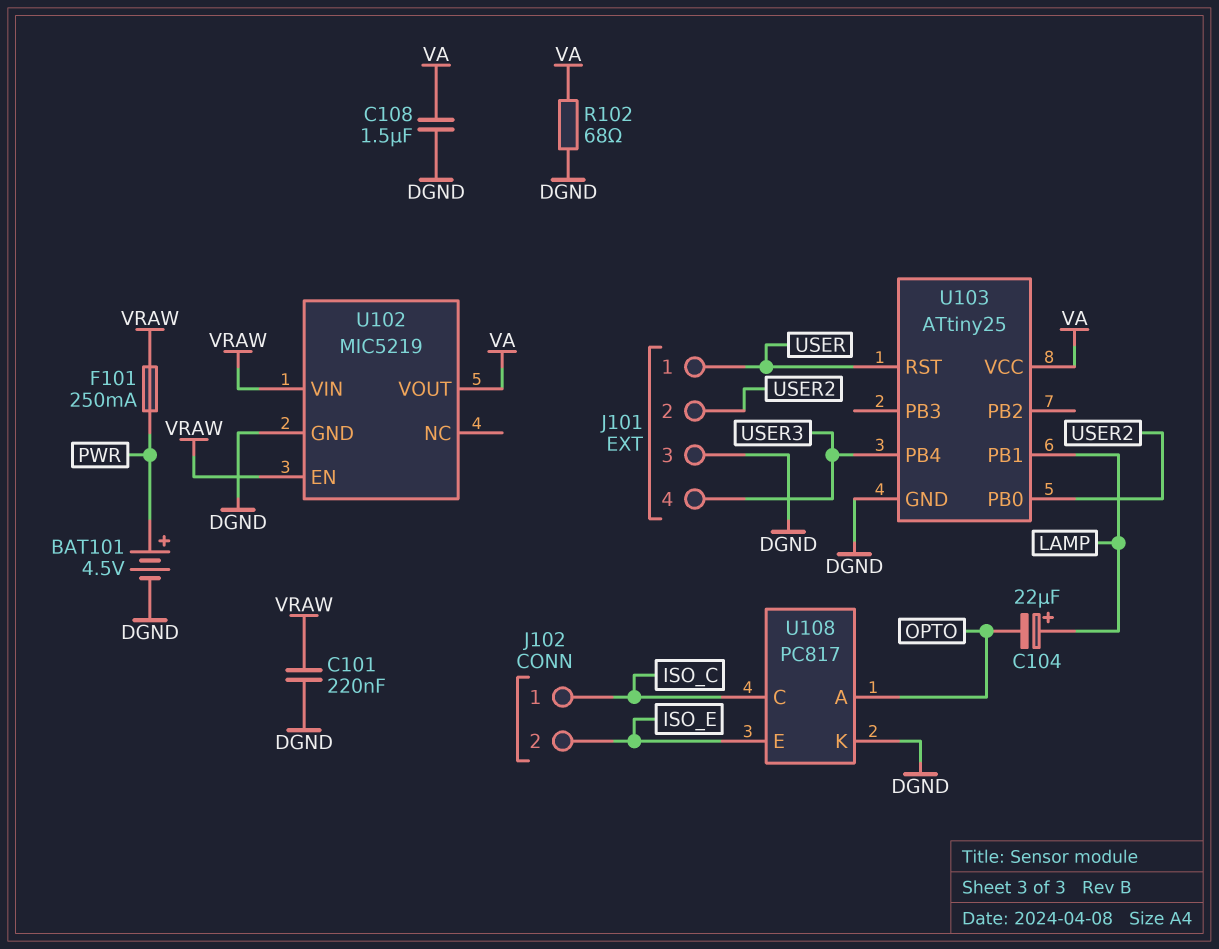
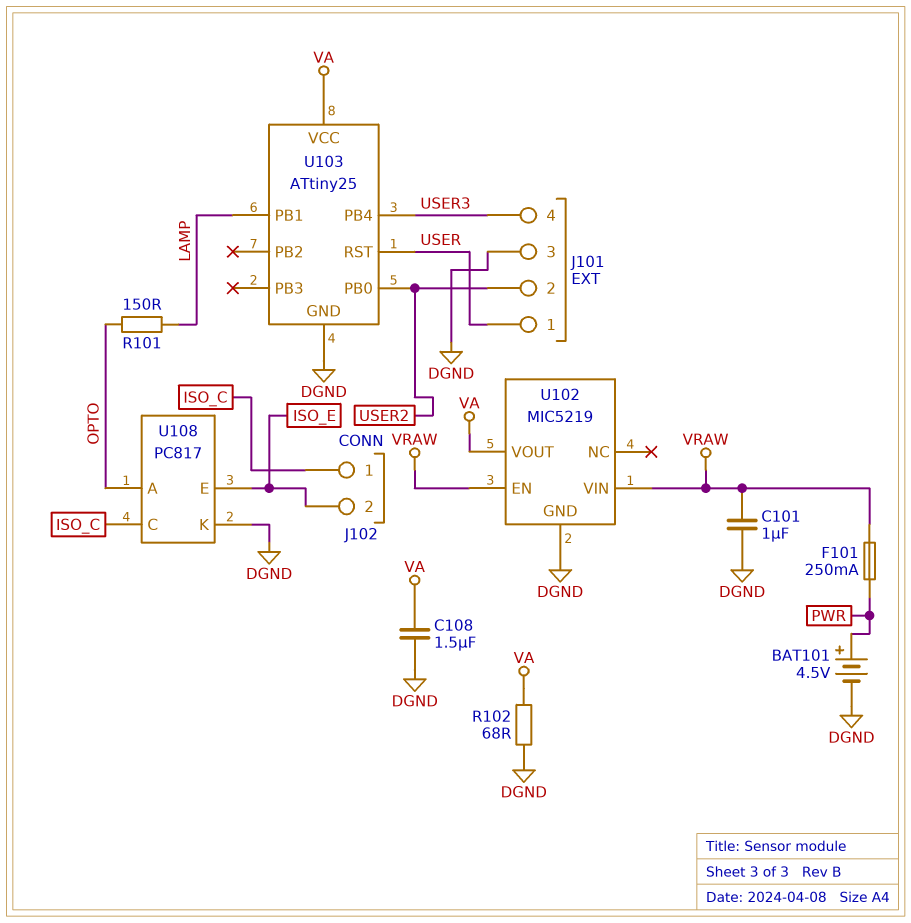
C101: 220nF (DGND, VRAW) -> 1uF (DGND, VRAW)
C104: 22uF (plus LAMP, minus OPTO) -> none
R101: none -> 150 (LAMP, OPTO)

